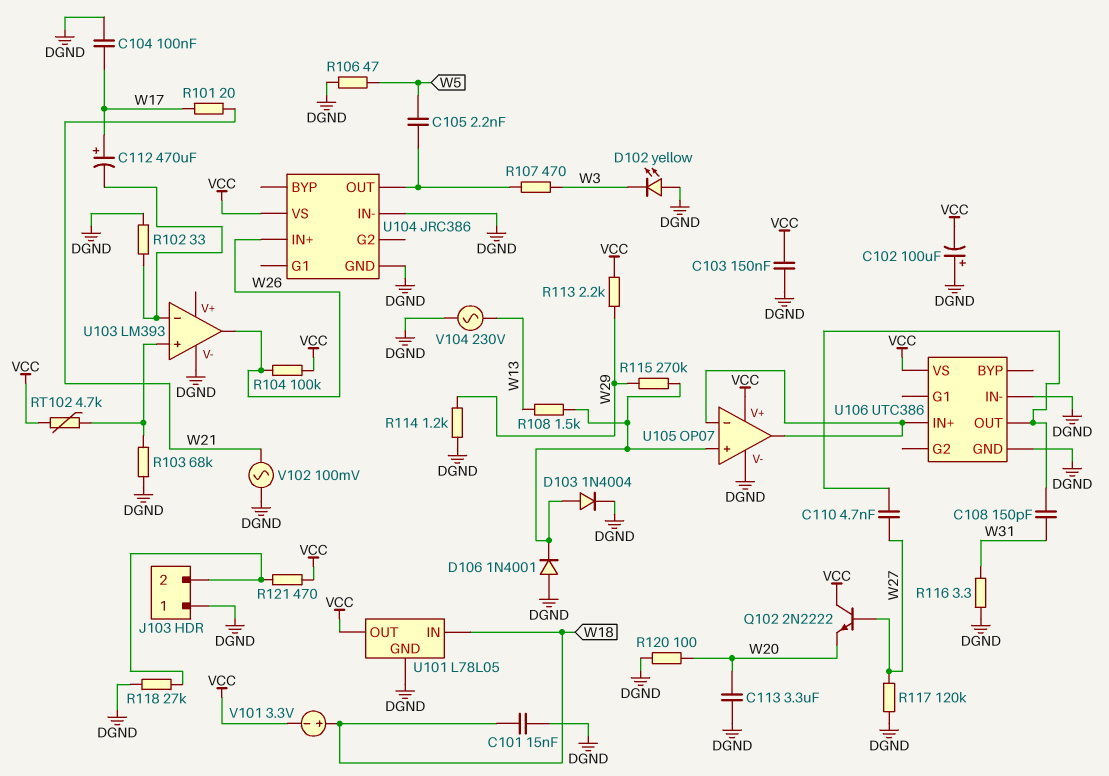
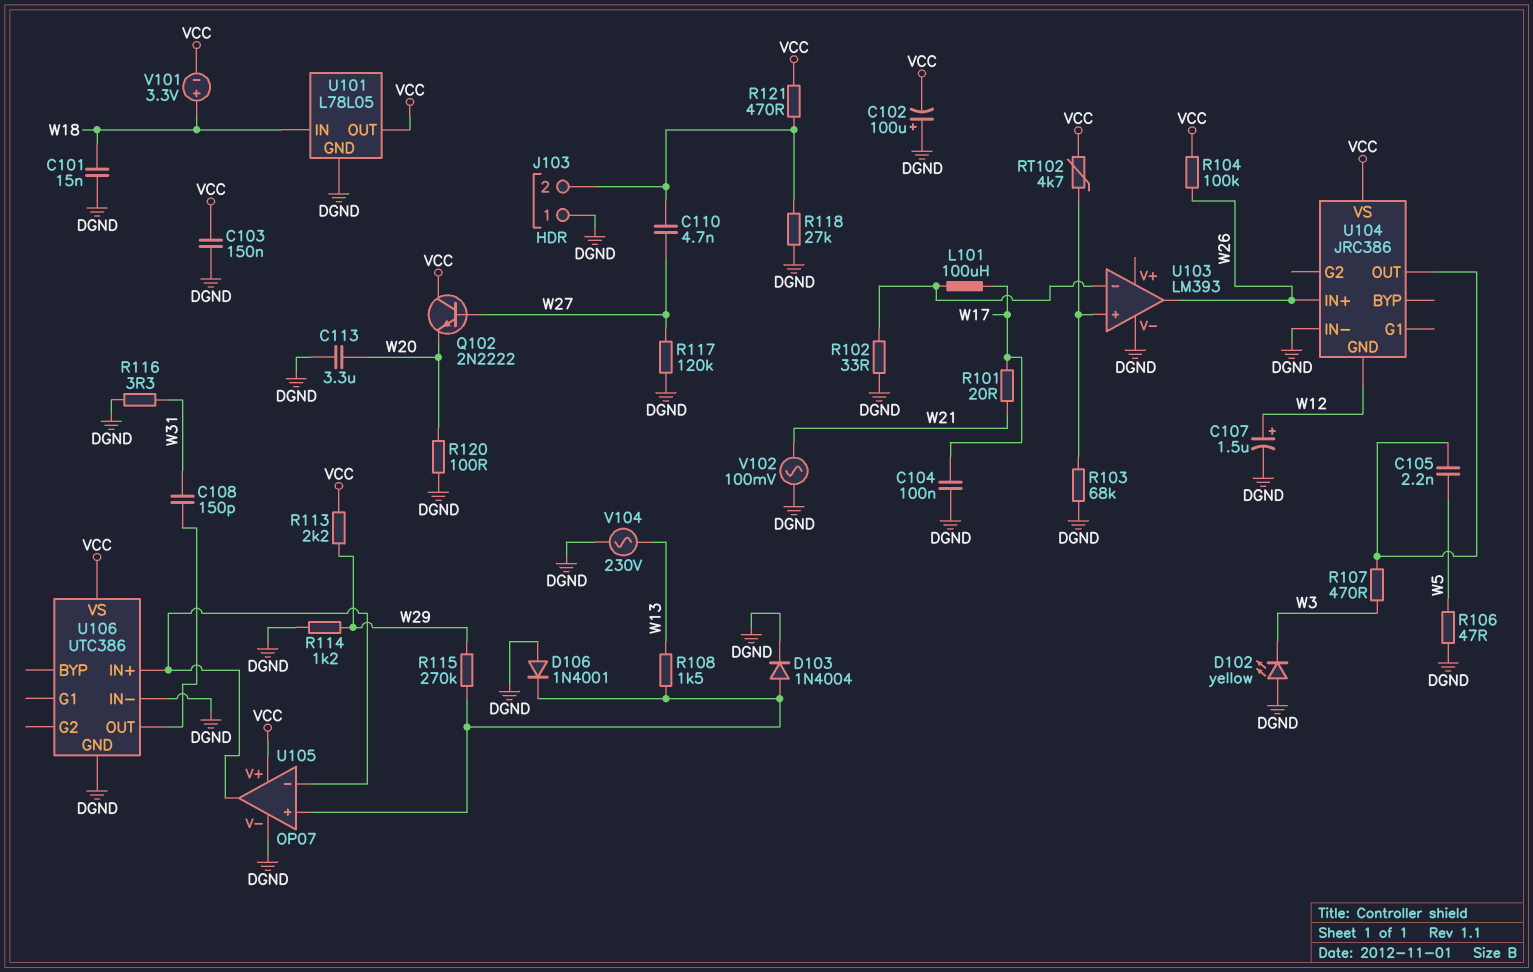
C107: none -> 1.5uF (plus W12, minus DGND)
C110: 4.7nF (U106/OUT, W27) -> 4.7nF (J103/2, W27)
C112: 470uF (plus W17, minus U103/in-) -> none
L101: none -> 100uH (U103/in-, W17)
U104 pin GND: DGND -> W12

